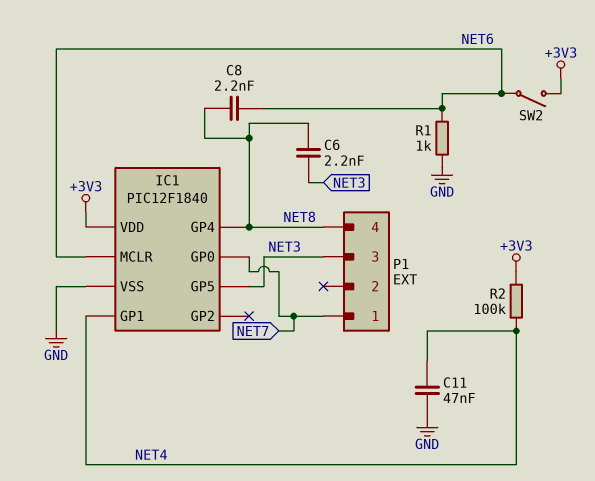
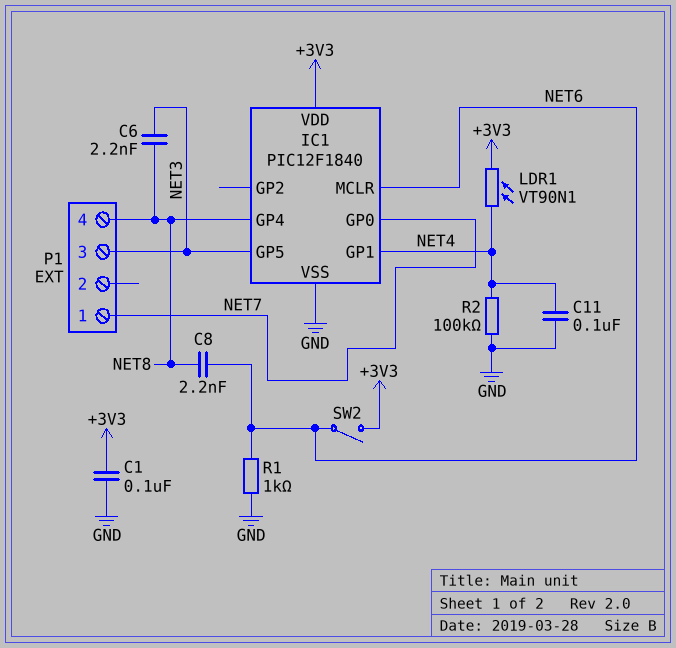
C1: none -> 100nF (+3V3, GND)
C11: 47nF (GND, NET4) -> 100nF (GND, NET4)
LDR1: none -> VT90N1 (+3V3, NET4)
R2: 100k (+3V3, NET4) -> 100k (GND, NET4)

